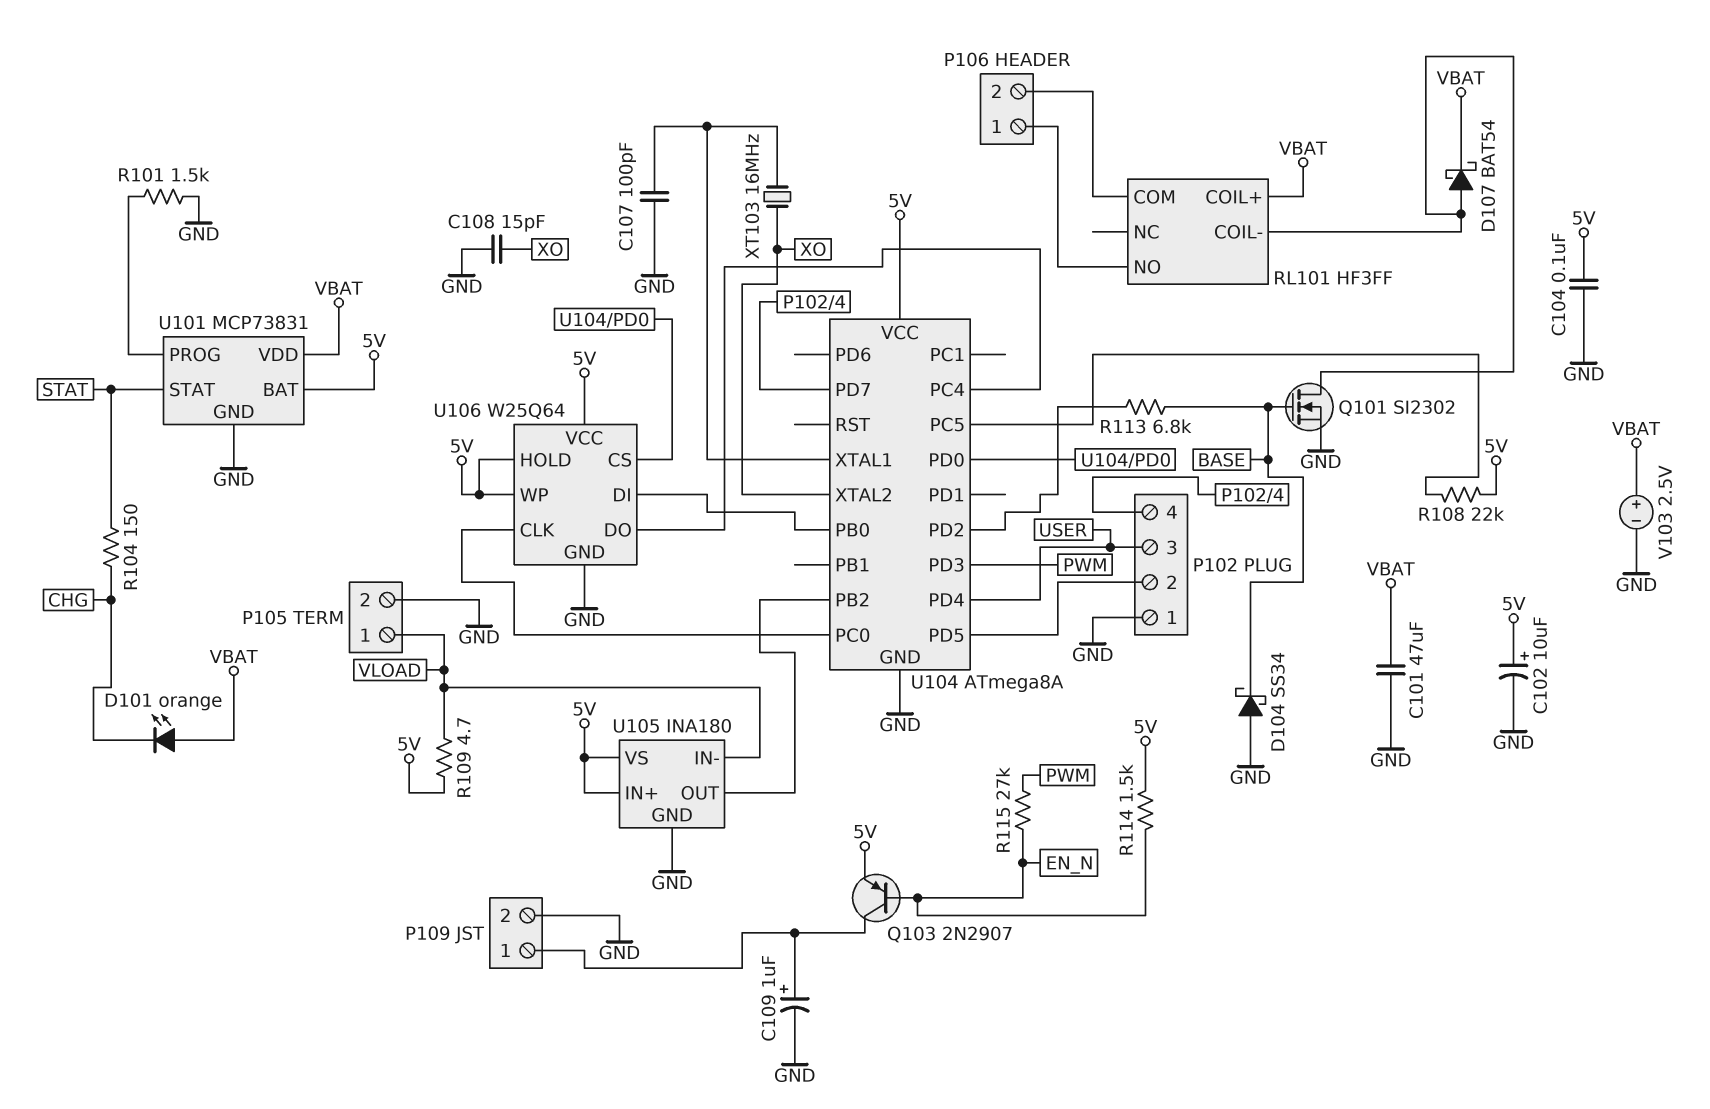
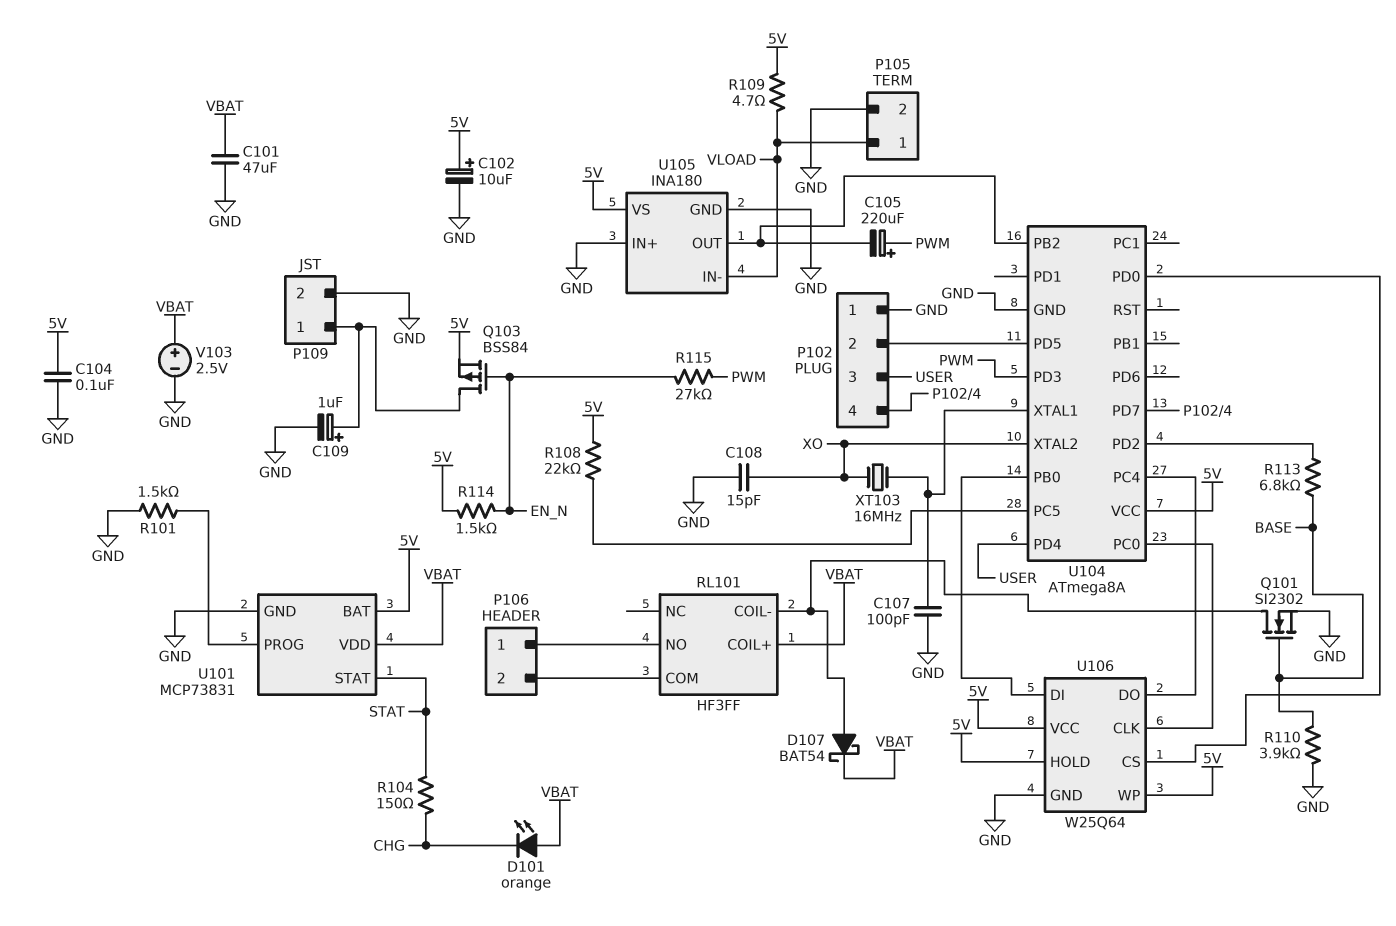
C105: none -> 220uF (plus PWM, minus U104/PB2)
D104: schottky SS34 (A GND, K BASE) -> none
Q103: PNP 2N2907 (B EN_N, C P109/1, E 5V) -> PMOS BSS84 (G EN_N, D P109/1, S 5V)
R110: none -> 3.9k (BASE, GND)
U105 pin IN+: 5V -> GND

